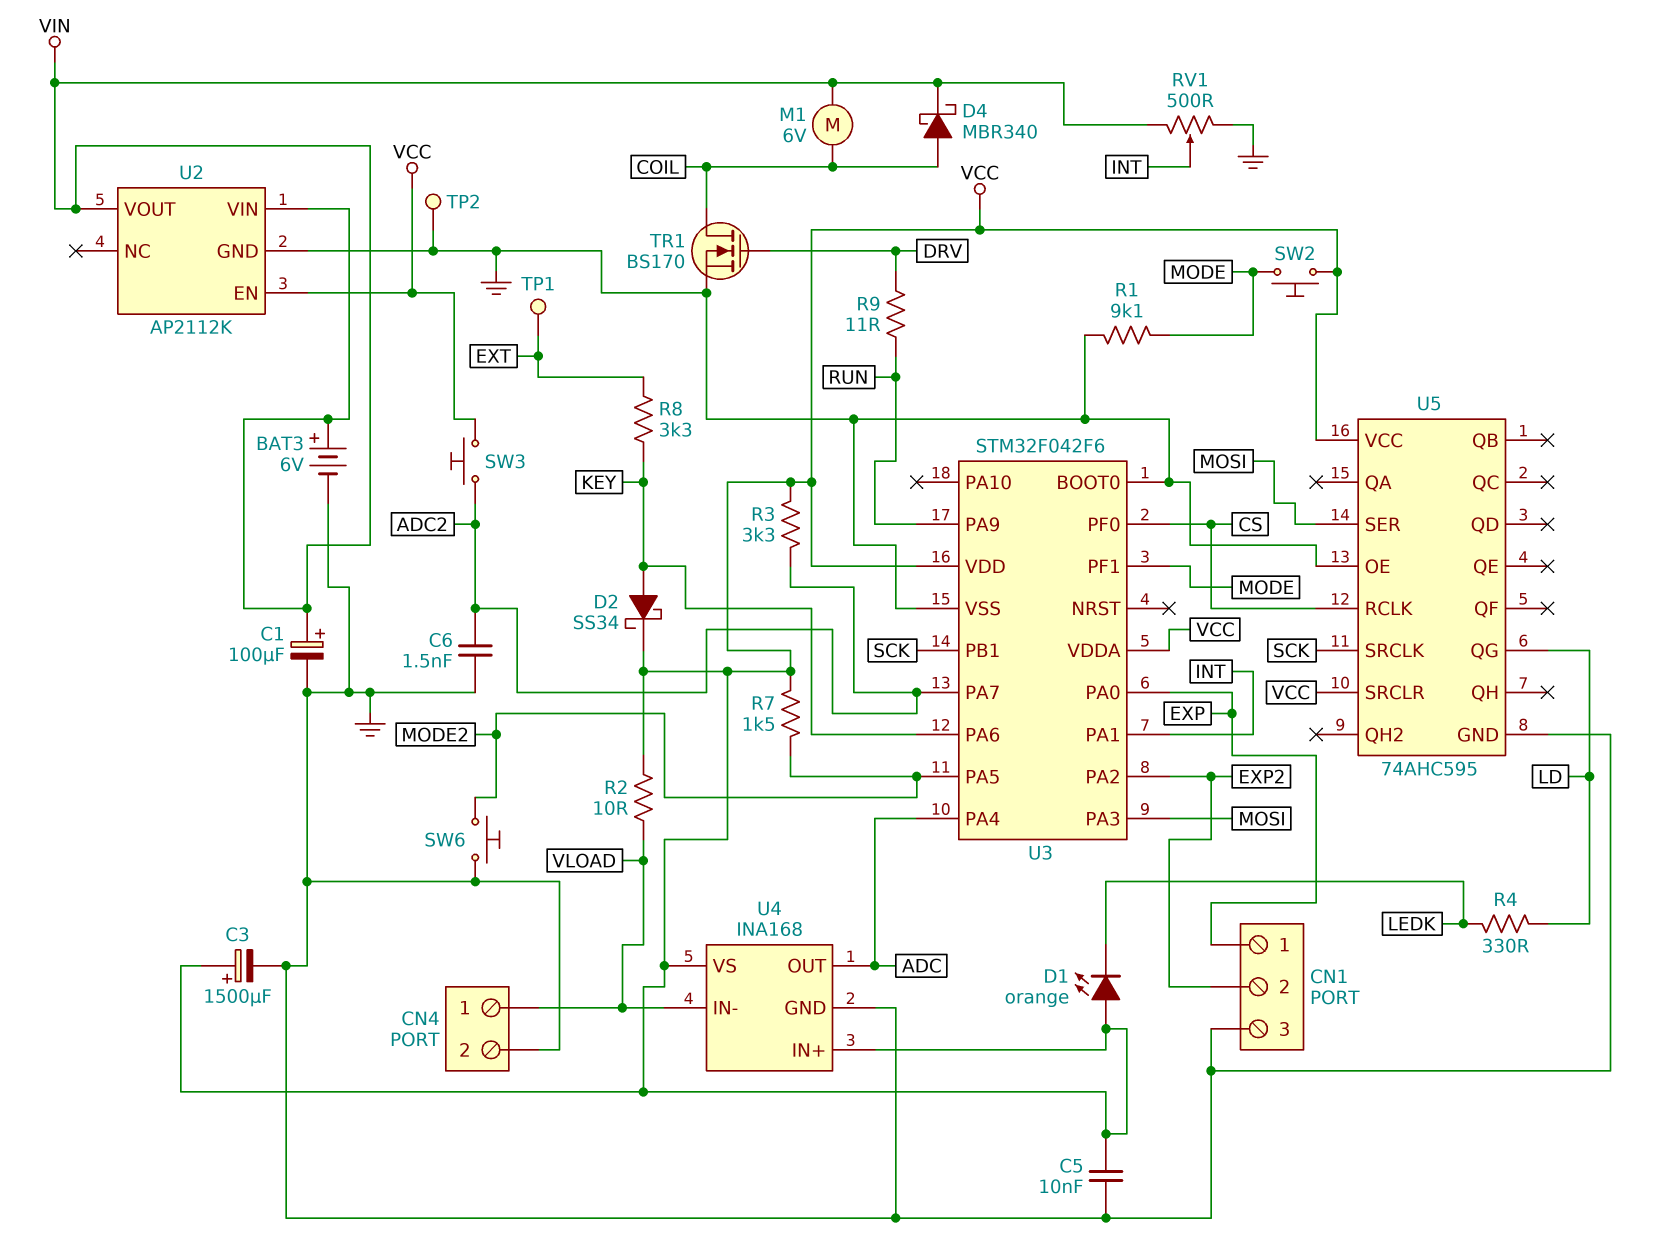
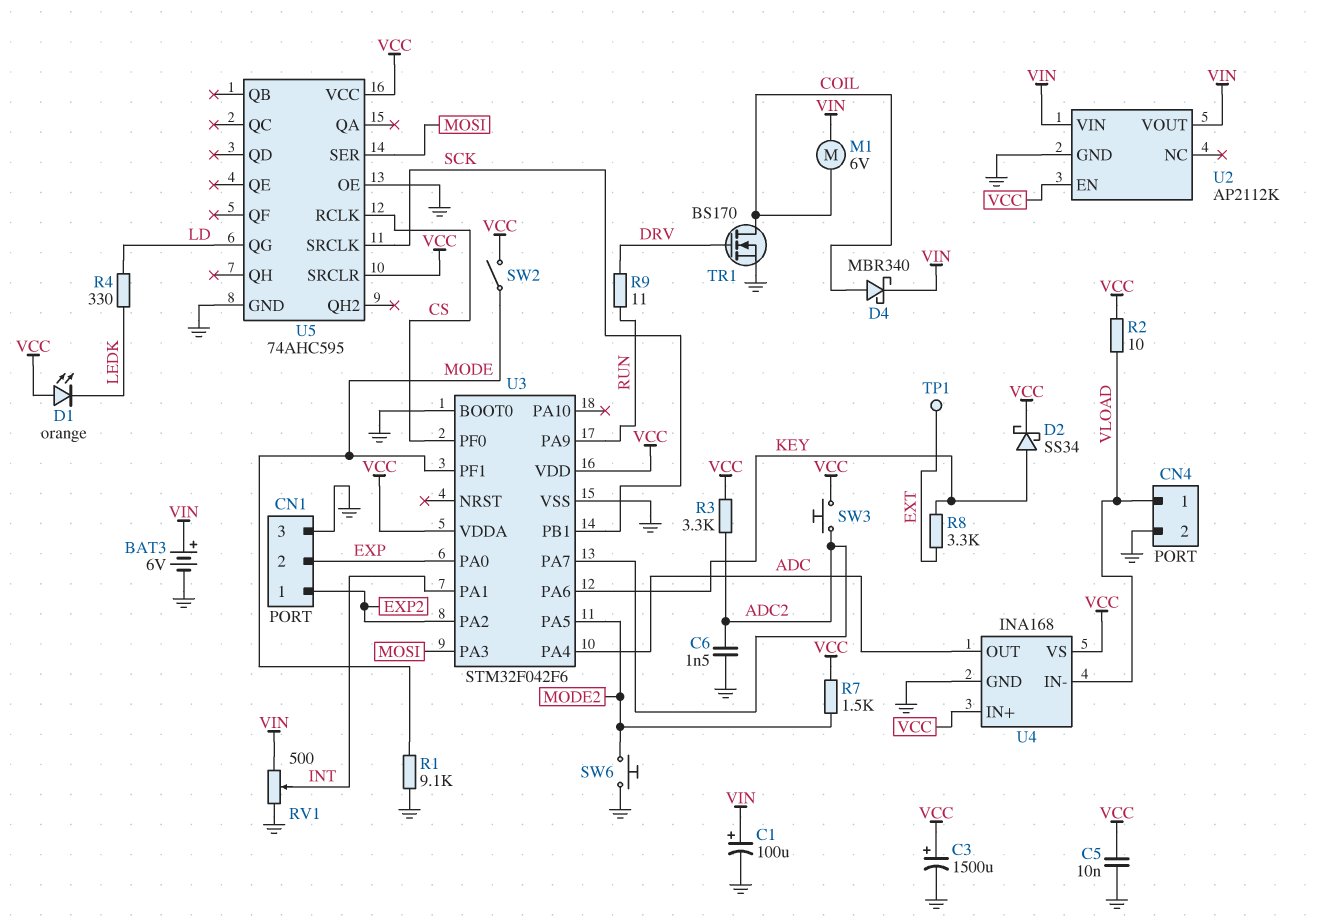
CN1 pin 1: EXP -> EXP2
CN1 pin 2: EXP2 -> EXP
SW2: button (MODE, VCC) -> switch (MODE, VCC)
TP2: test point (GND) -> none

